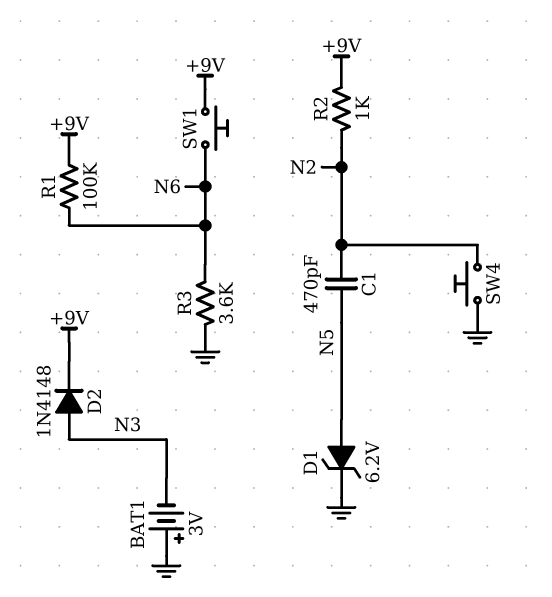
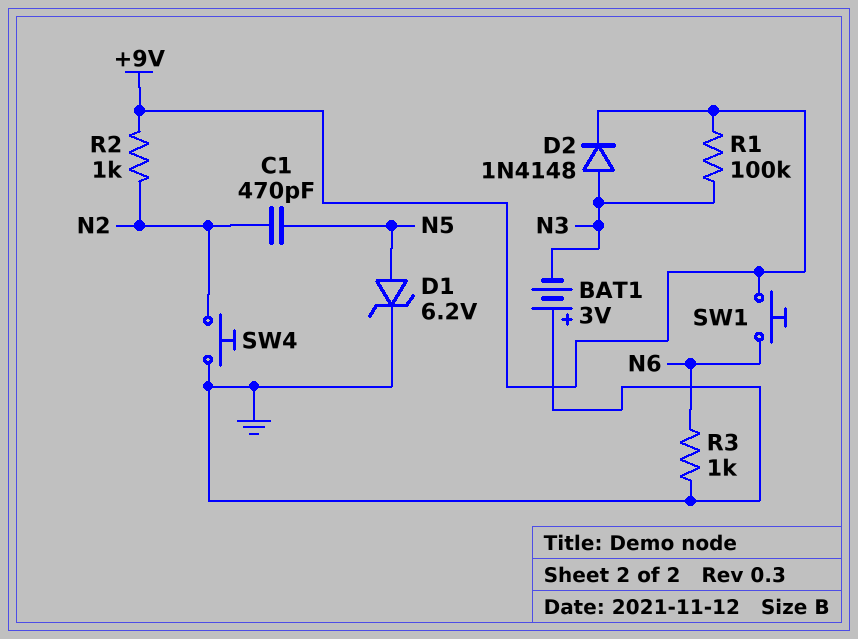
R1: 100k (+9V, N6) -> 100k (+9V, N3)
R3: 3.6k (GND, N6) -> 1k (GND, N6)

